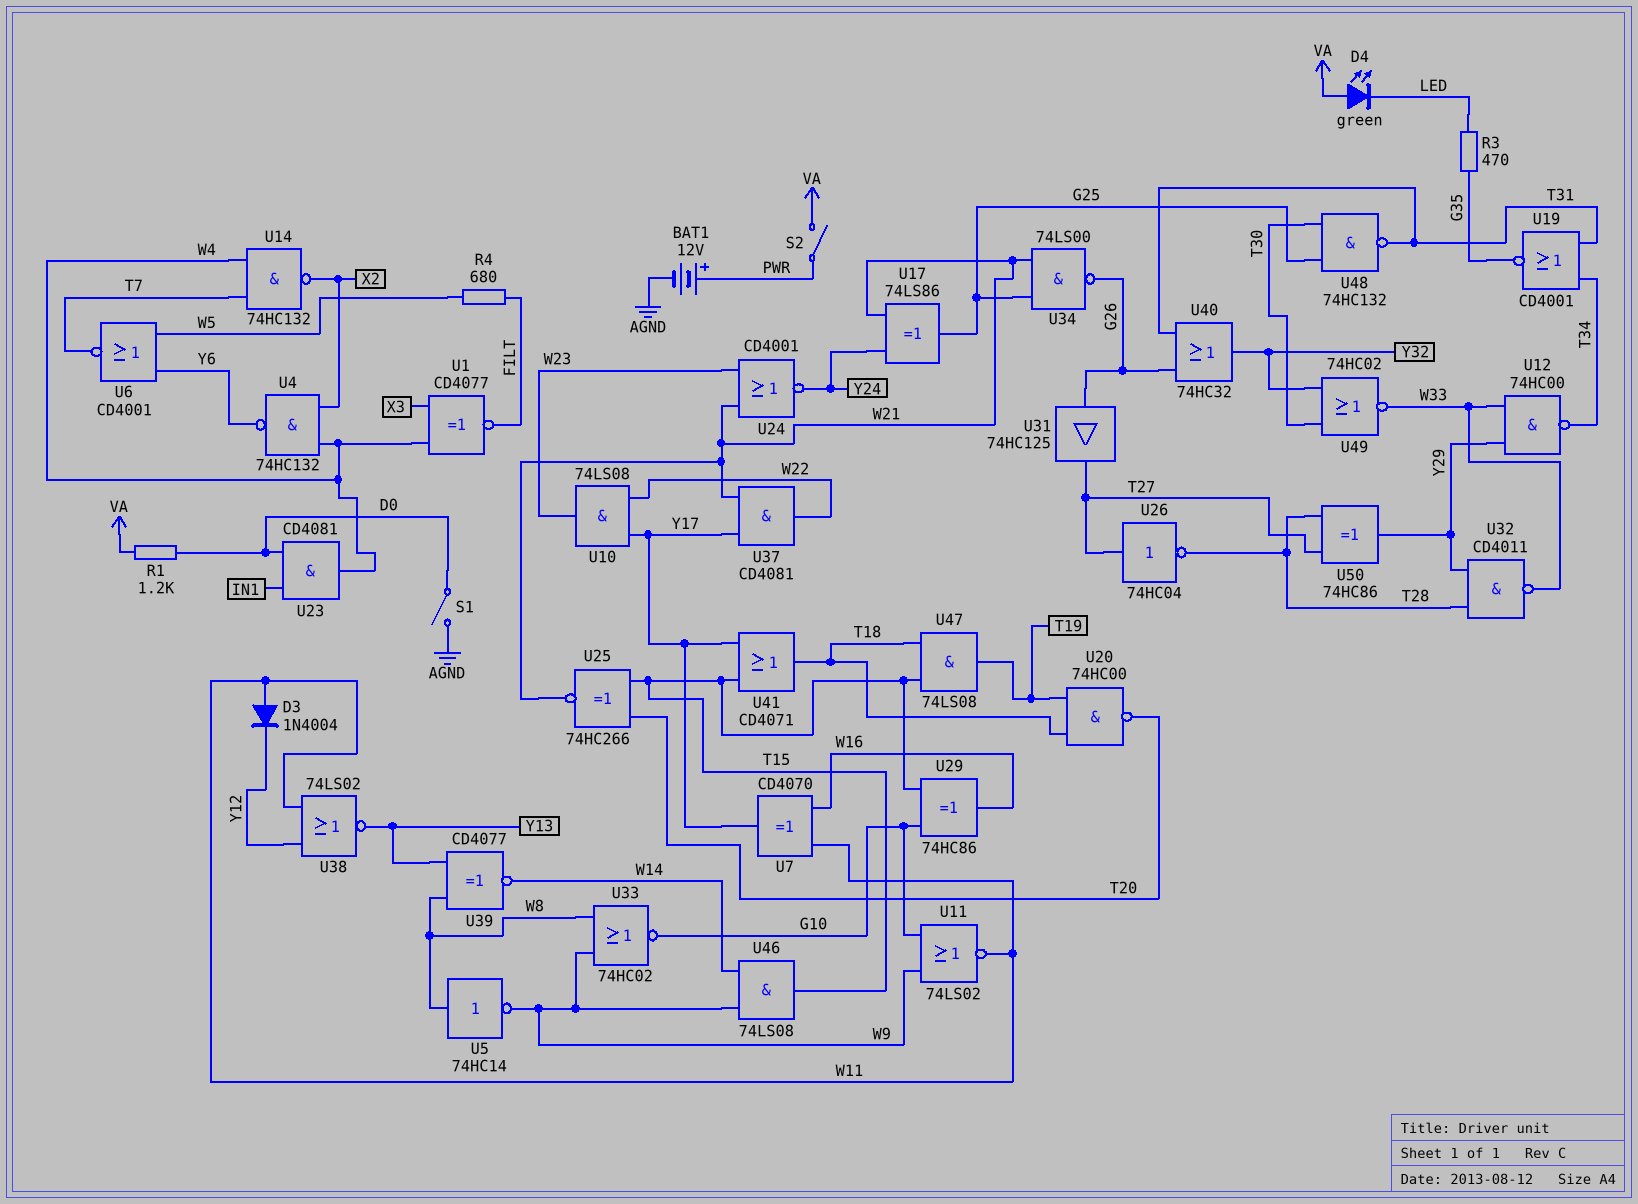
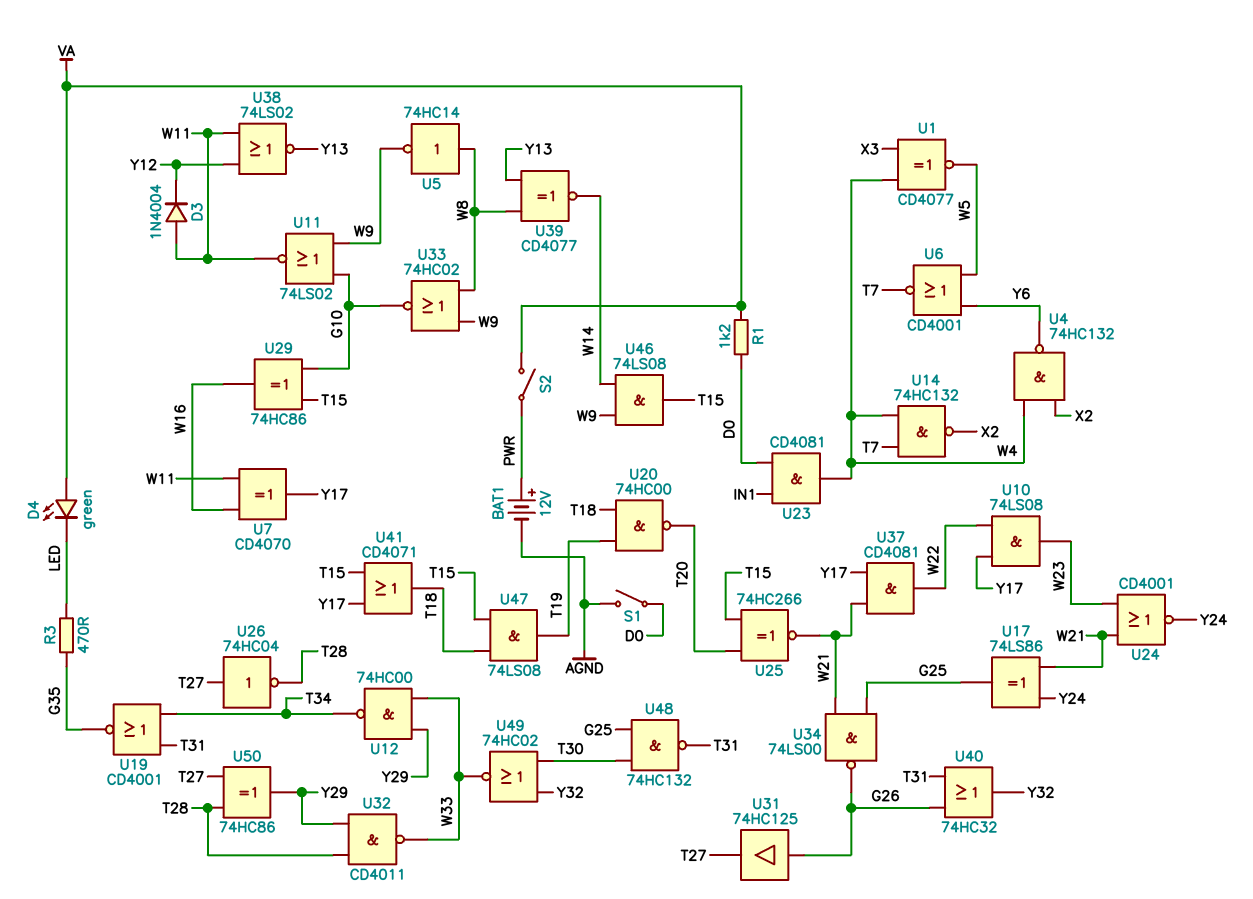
R4: 680 (FILT, W5) -> none
U1: XNOR CD4077 (in W4, in X3, out FILT) -> XNOR CD4077 (in W4, in X3, out W5)

